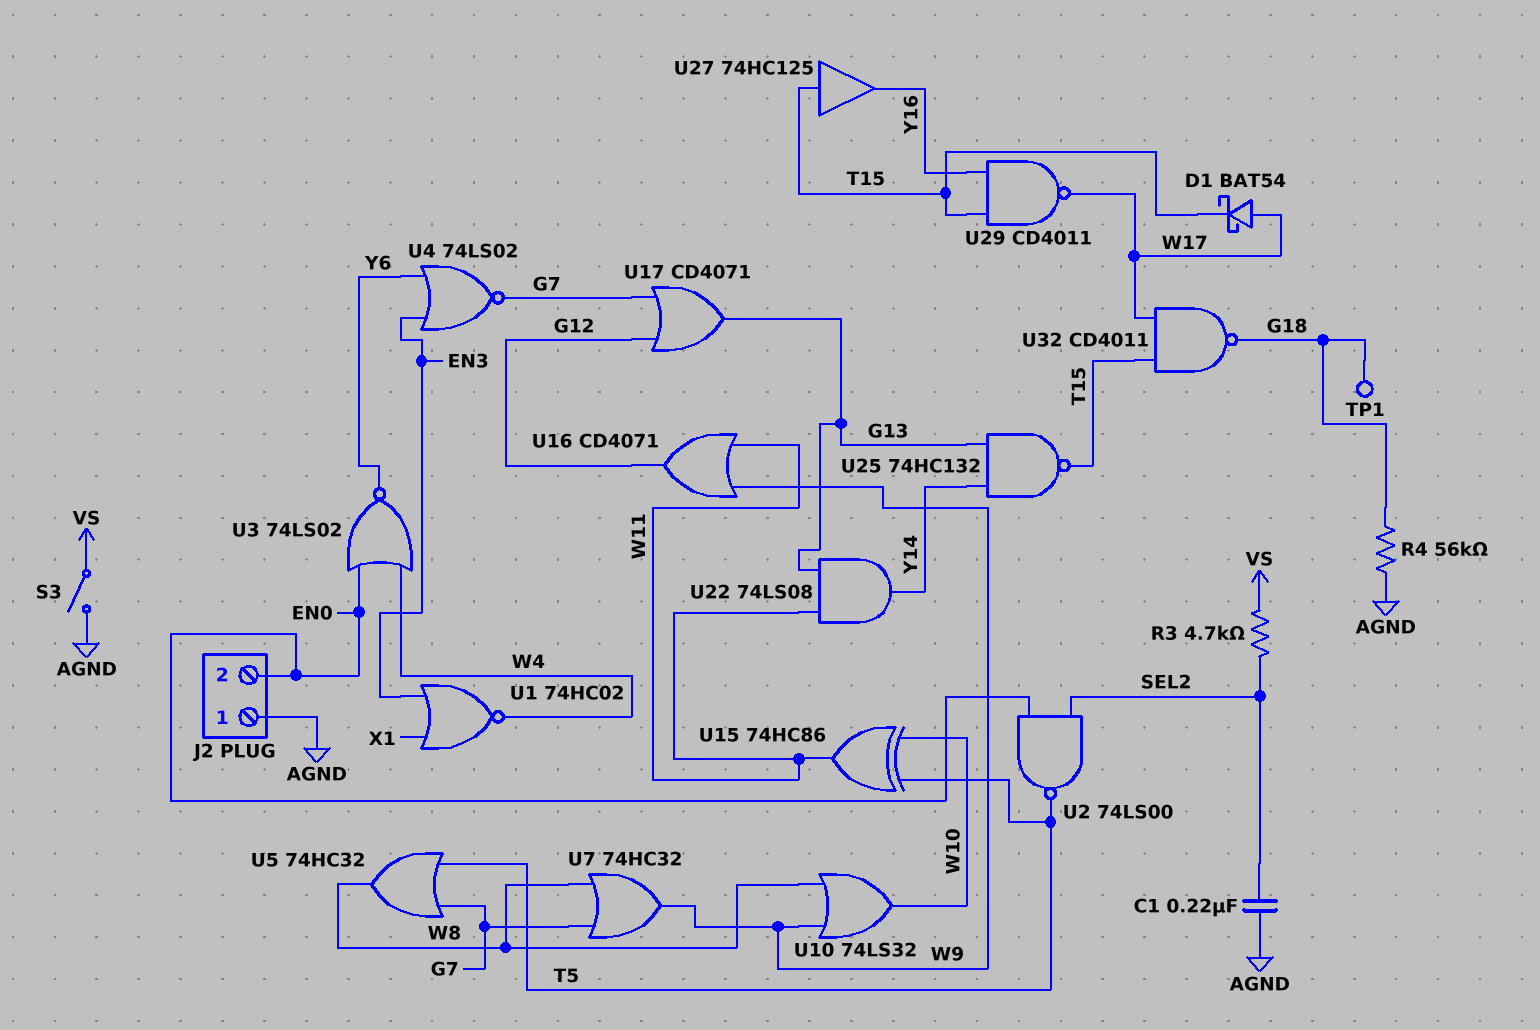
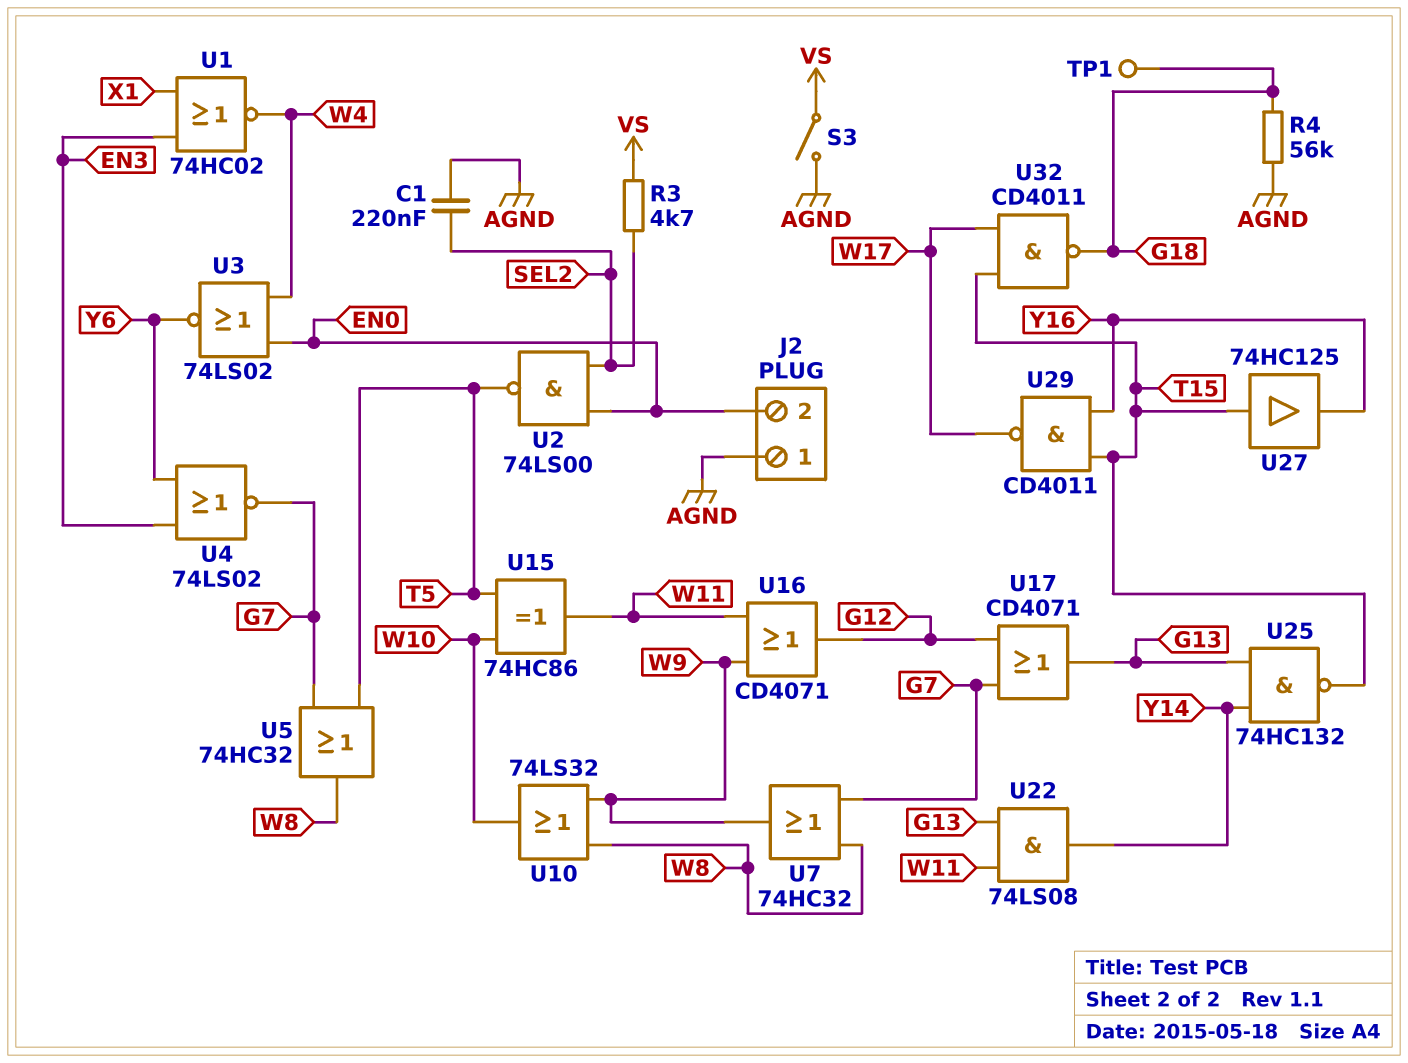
D1: schottky BAT54 (A W17, K T15) -> none

